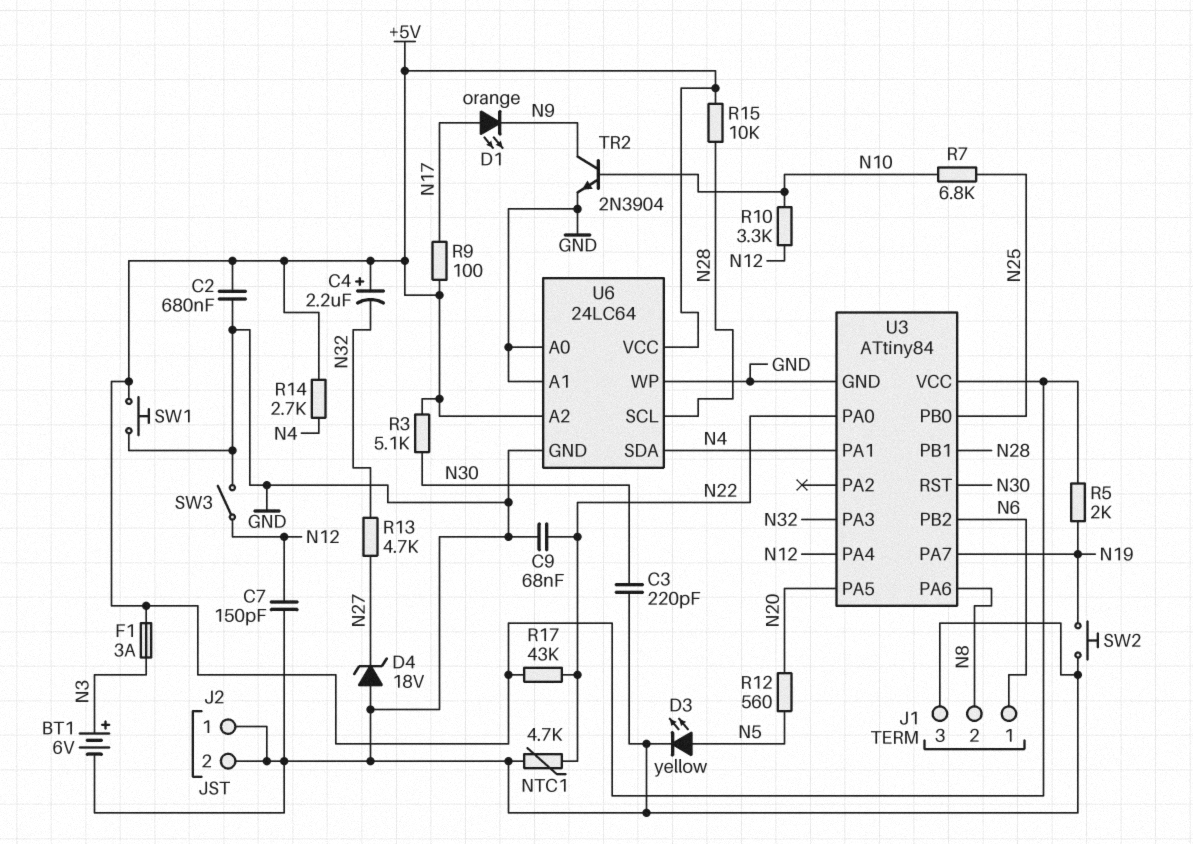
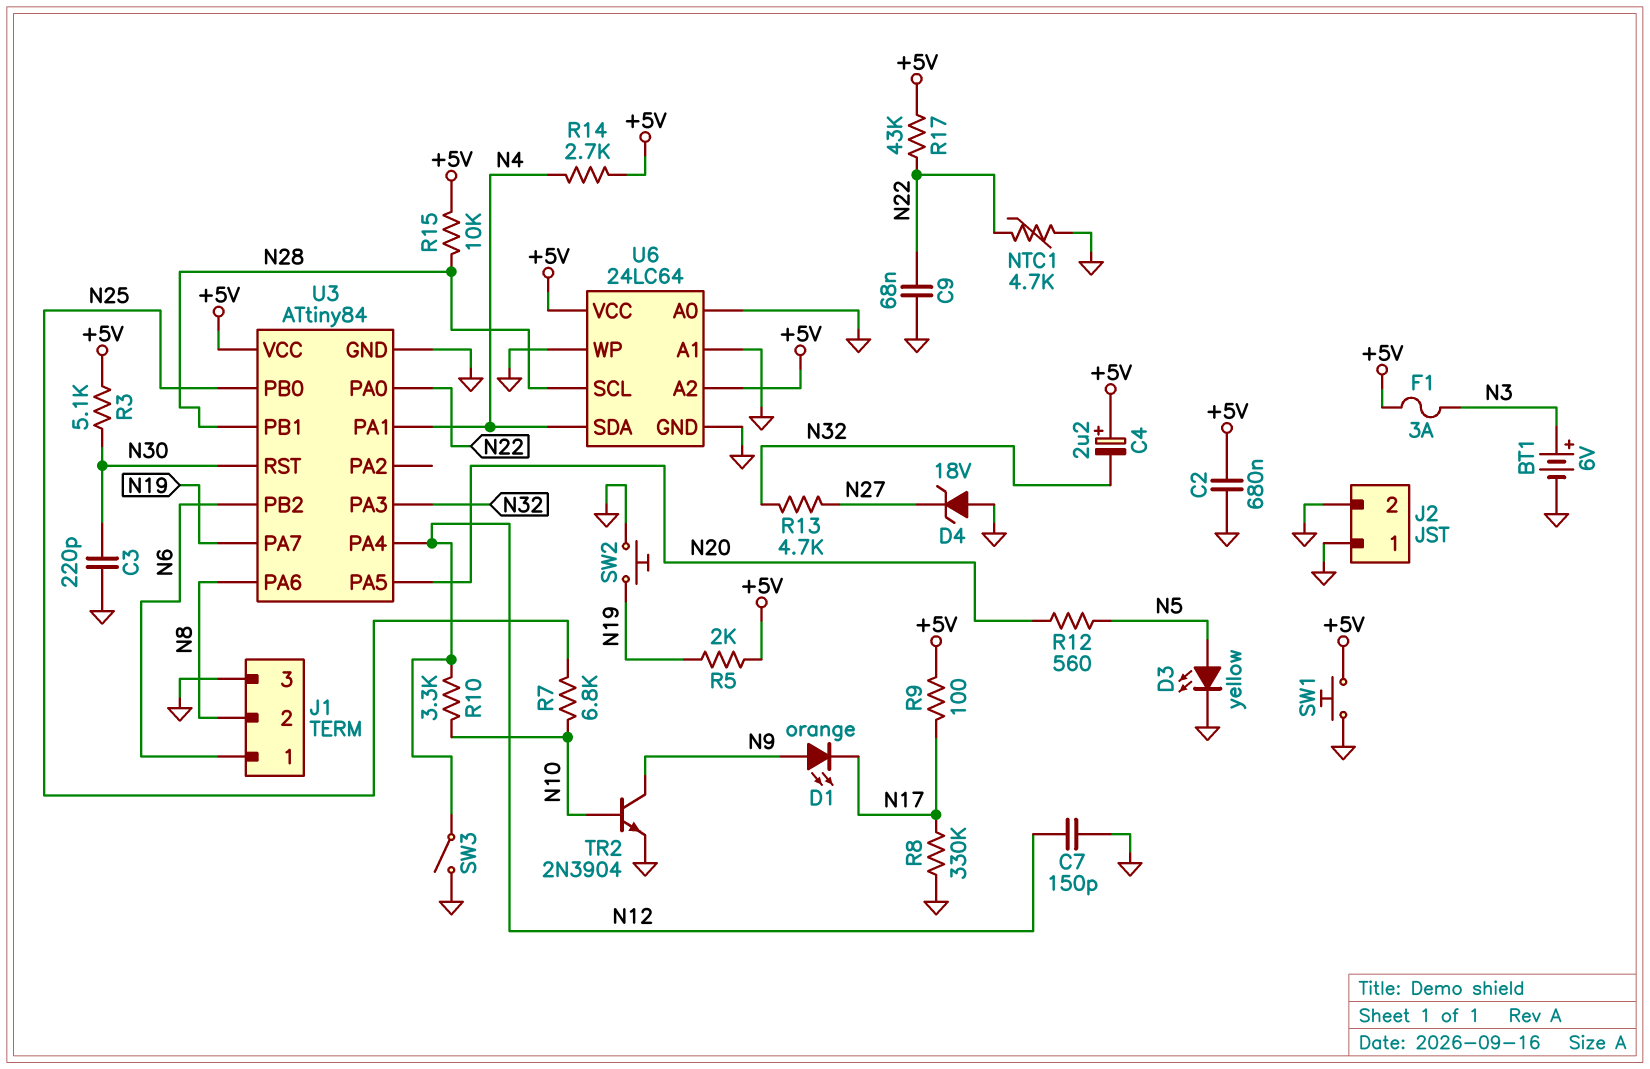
D1: LED orange (A N17, K N9) -> LED orange (A N9, K N17)
R8: none -> 330k (GND, N17)

